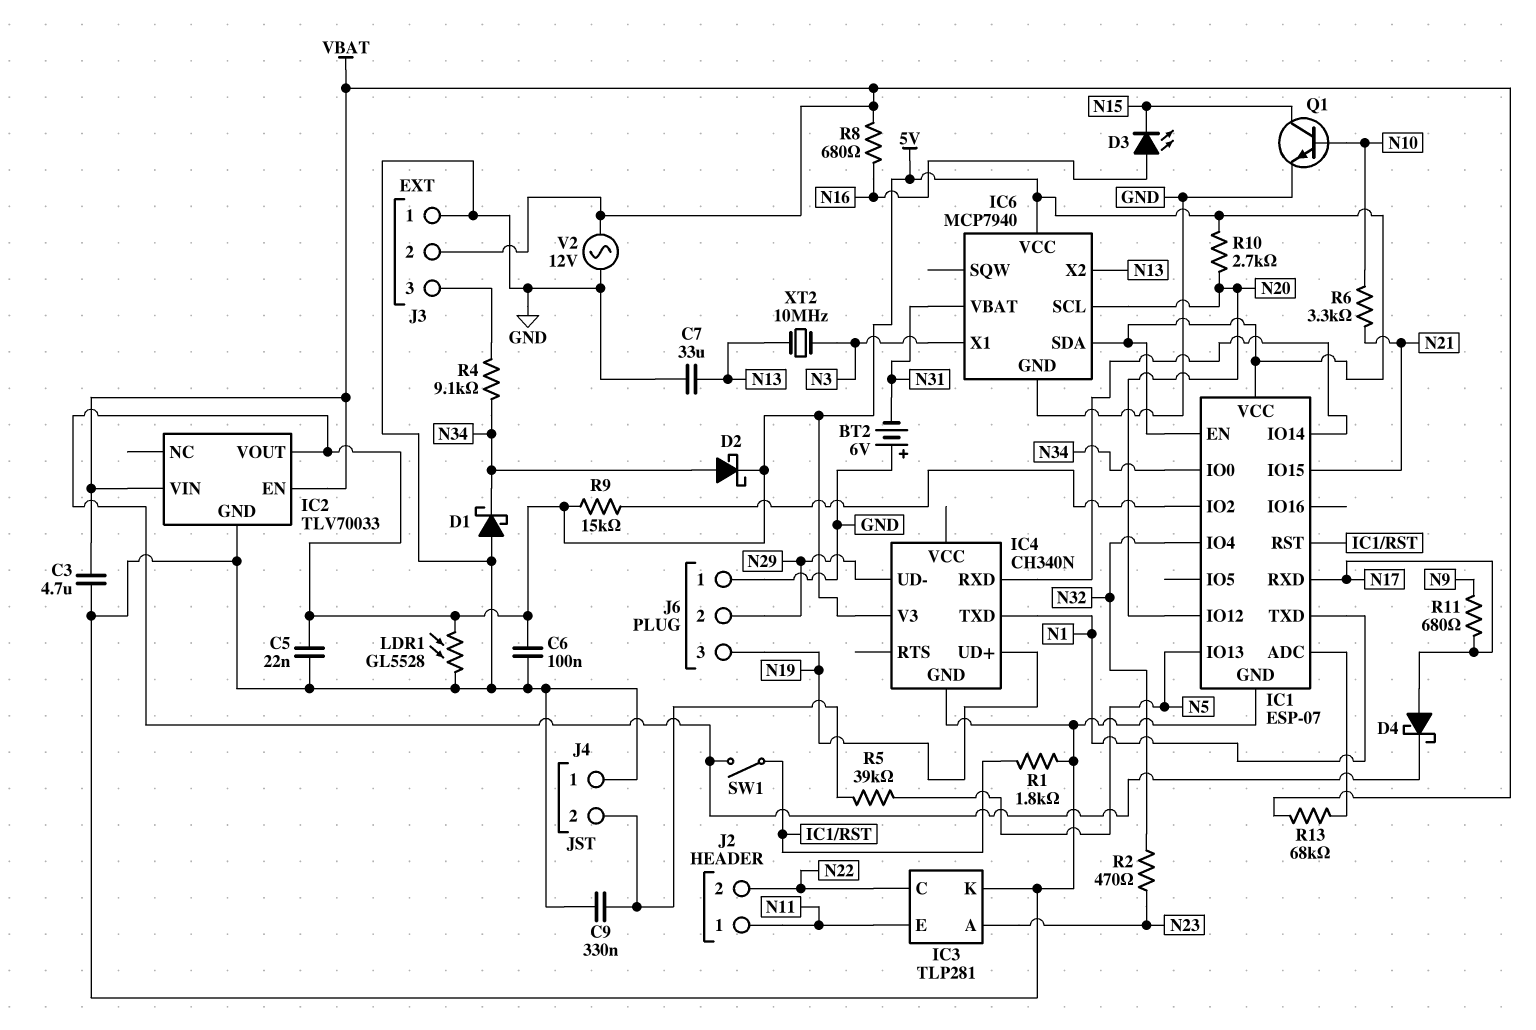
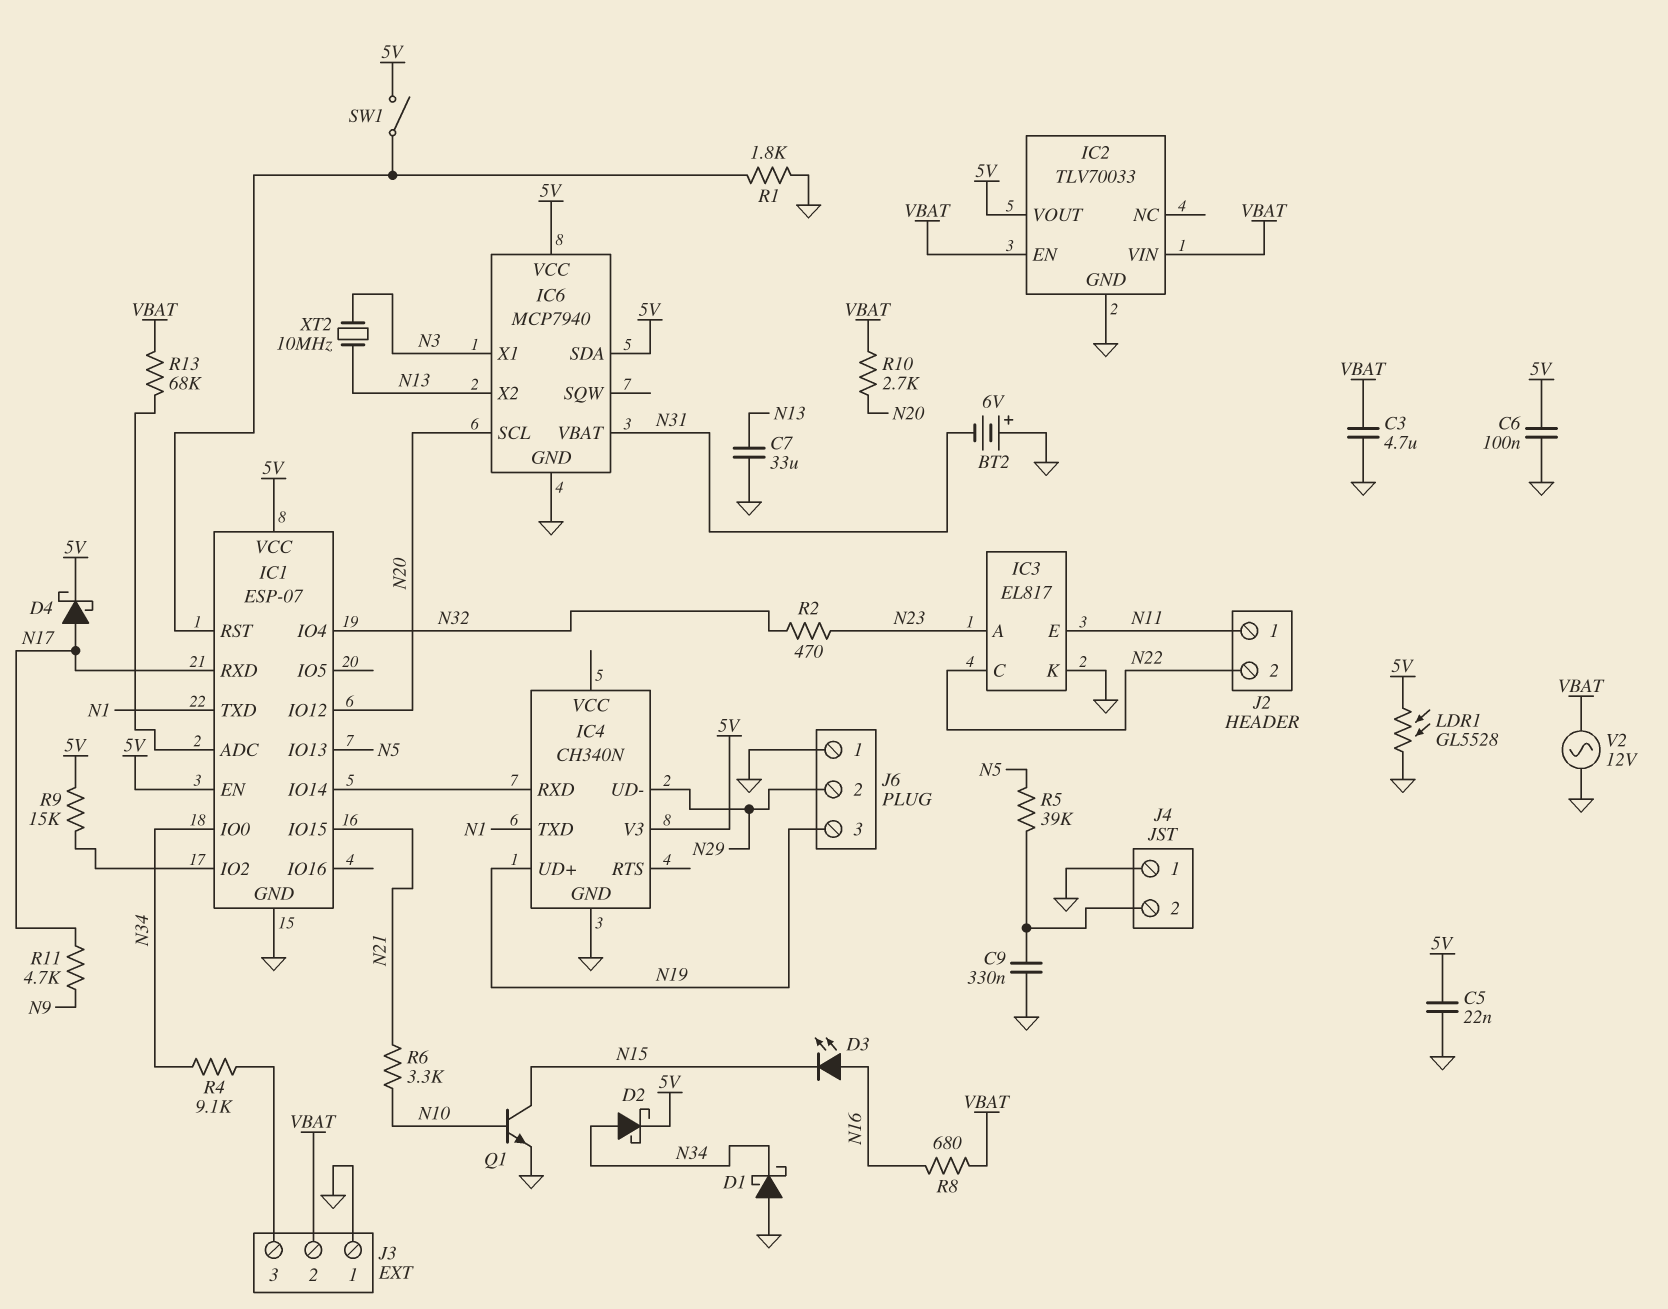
IC3: TLP281 -> EL817
R10: 2.7k (5V, N20) -> 2.7k (N20, VBAT)
R11: 680 (N9, N17) -> 4.7k (N9, N17)

